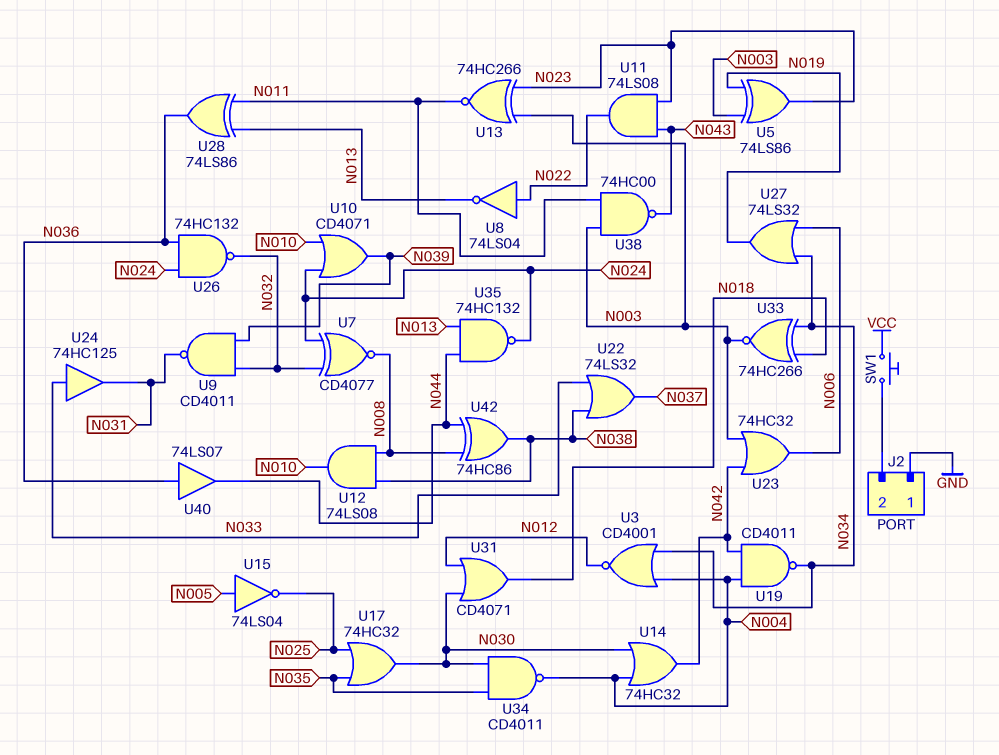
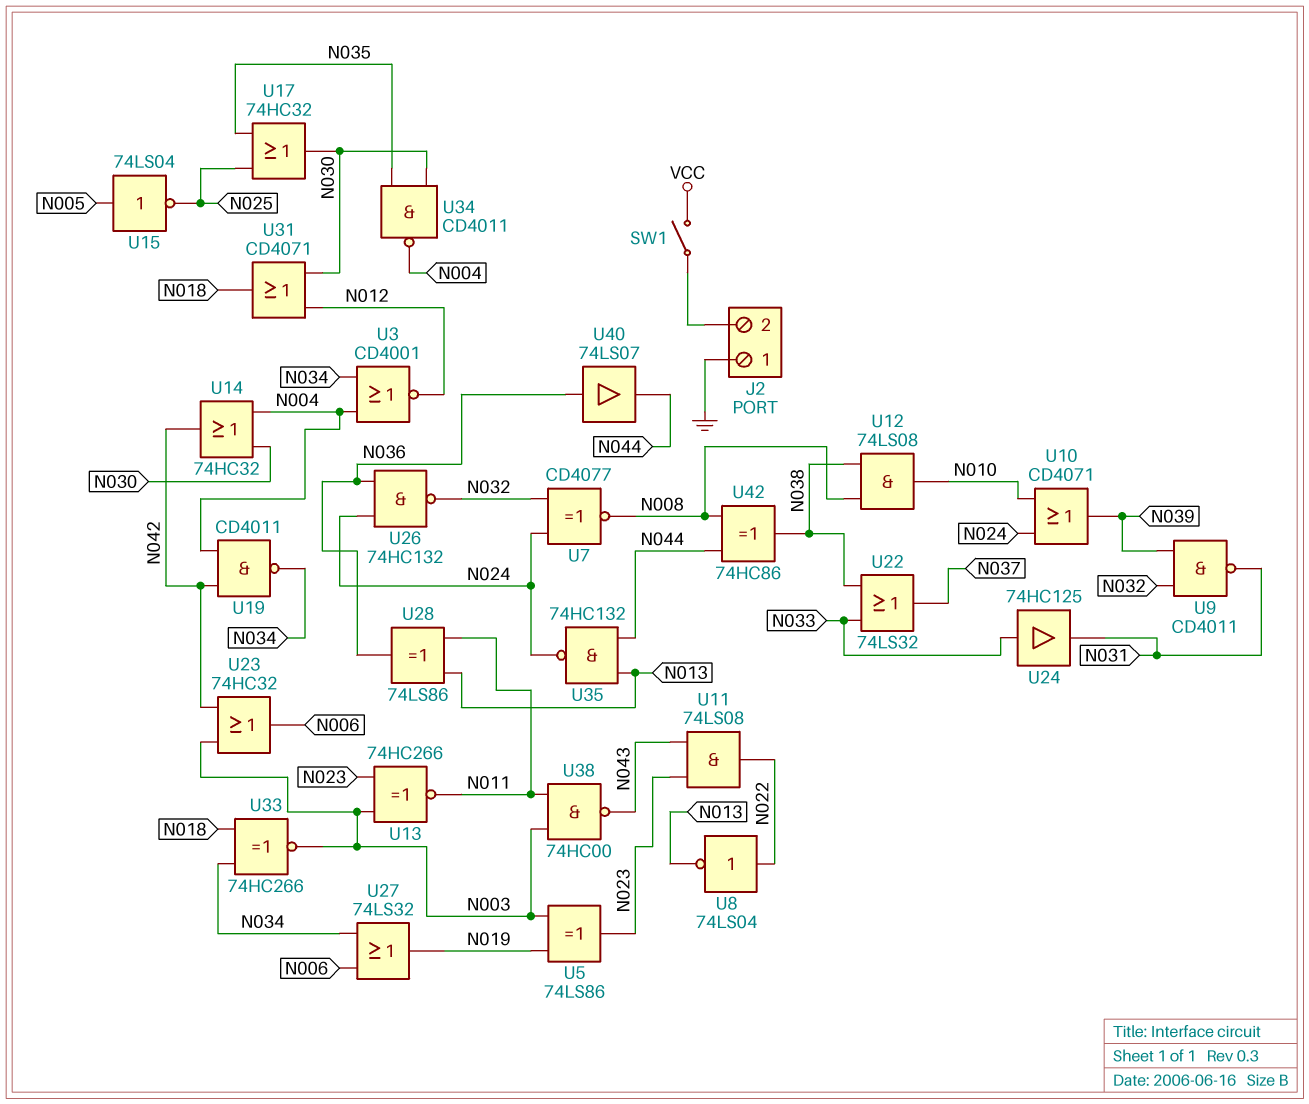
SW1: button (J2/2, VCC) -> switch (J2/2, VCC)

